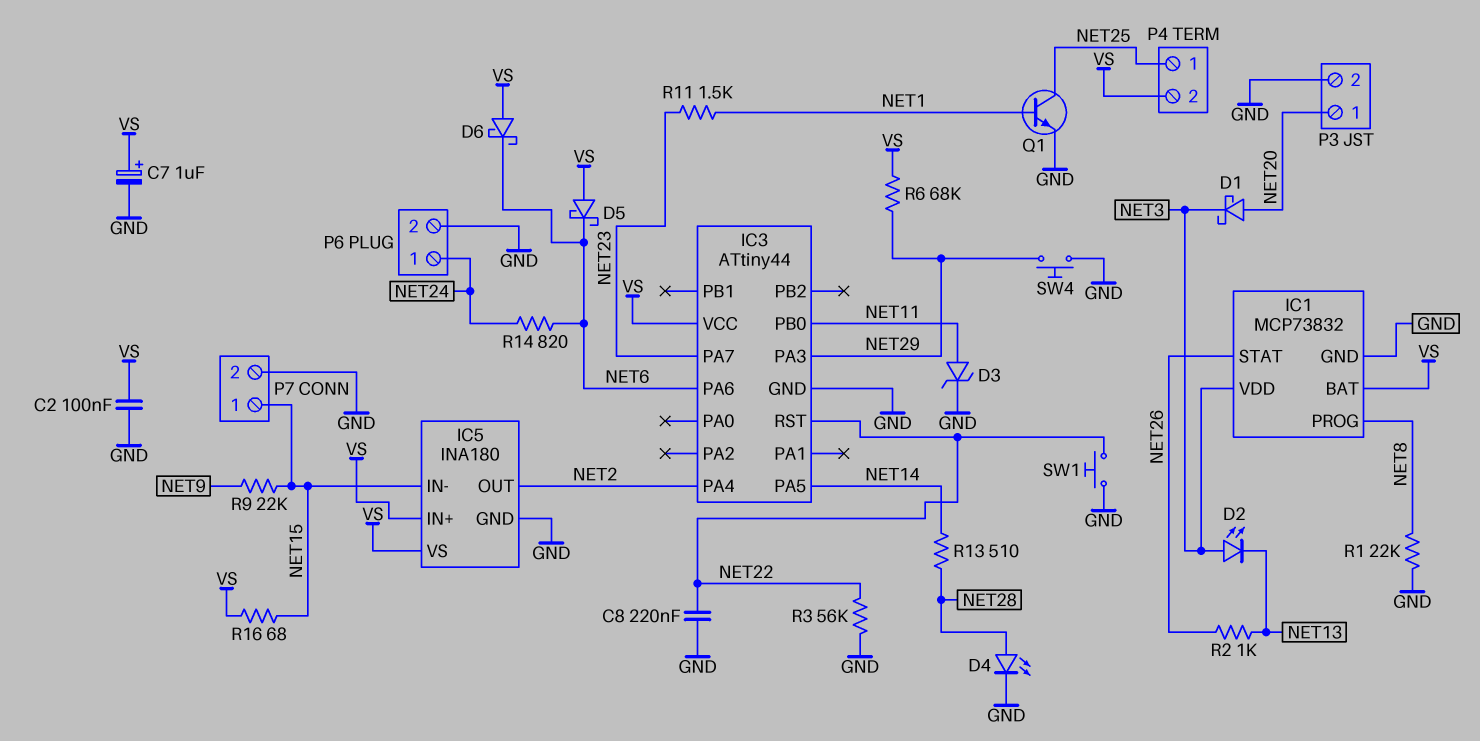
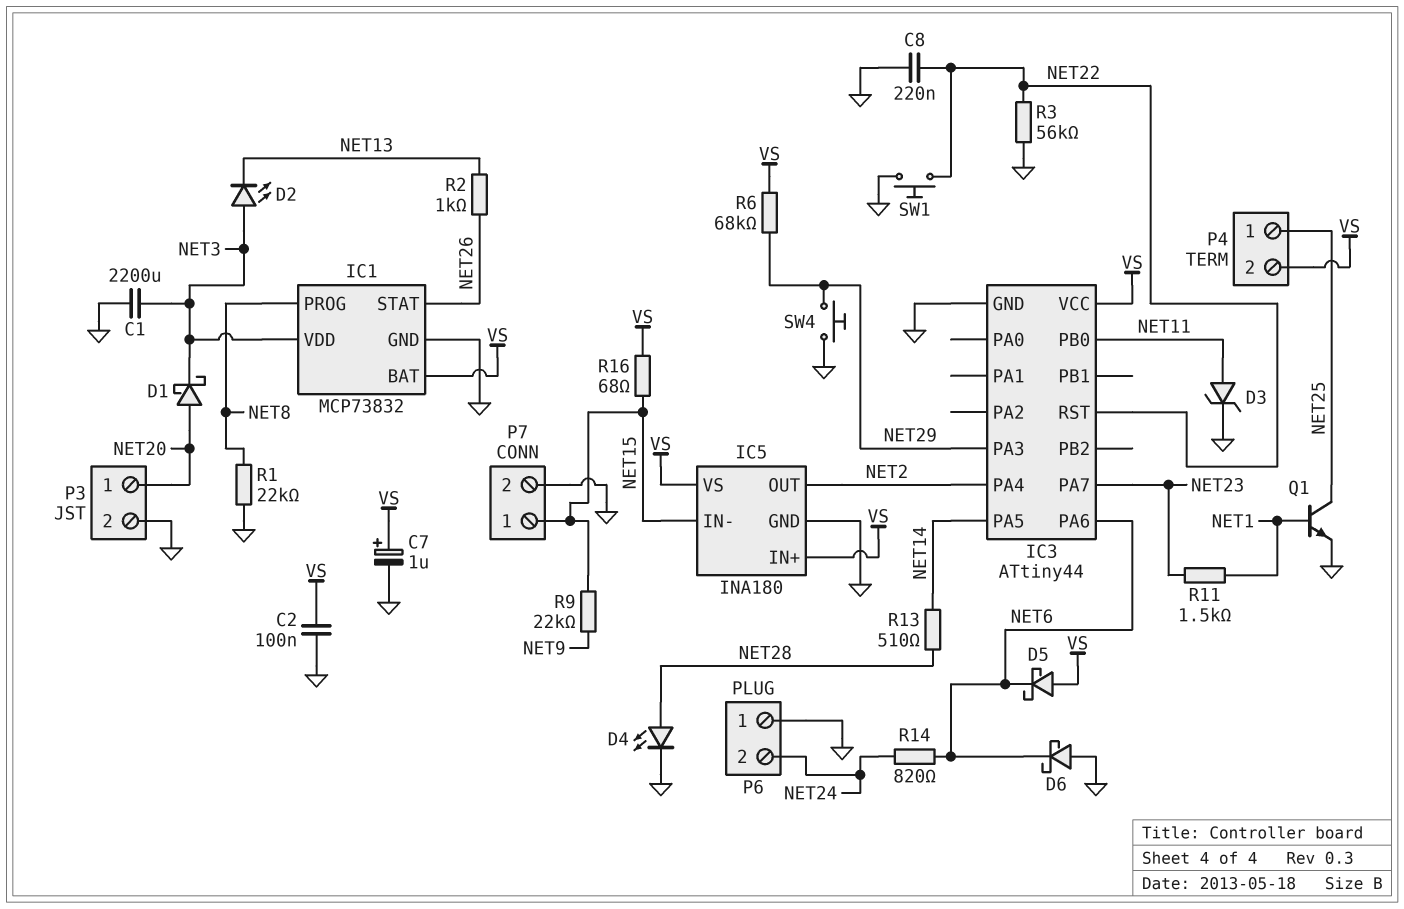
C1: none -> 2200uF (GND, NET3)
D6: schottky (A VS, K NET6) -> schottky (A GND, K NET6)
P6 pin 1: NET24 -> GND
P6 pin 2: GND -> NET24

